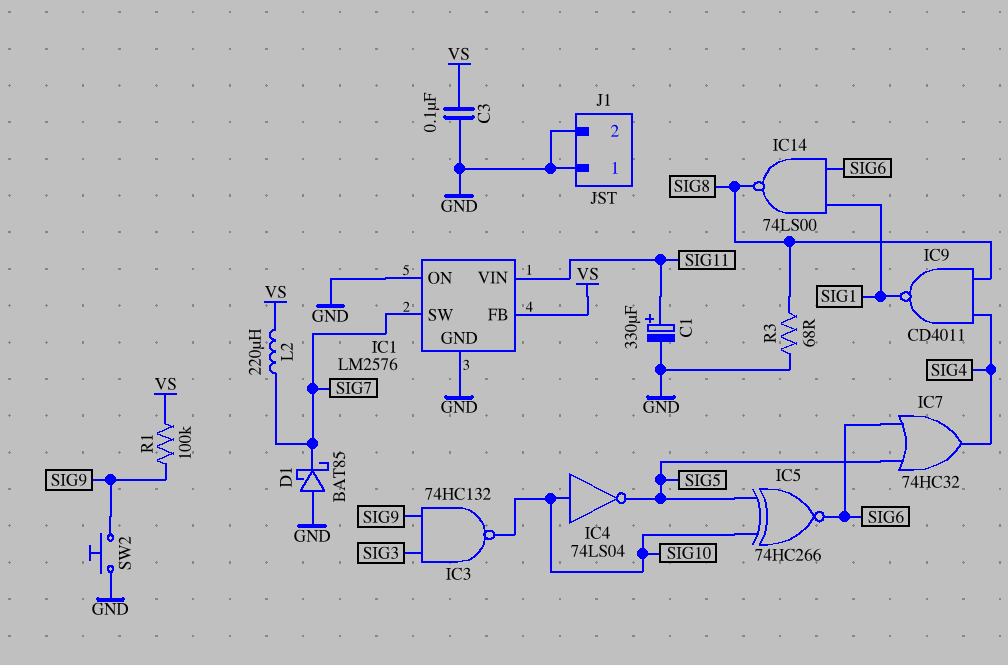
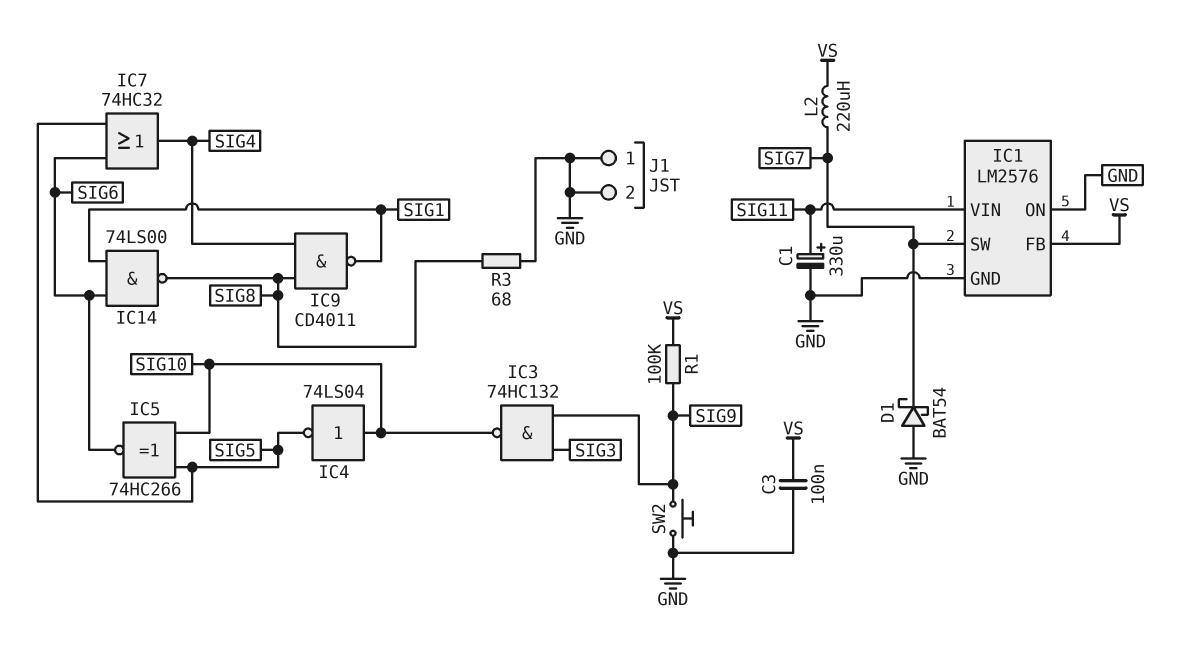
D1: schottky BAT85 (A GND, K SIG7) -> schottky BAT54 (A GND, K SIG7)

